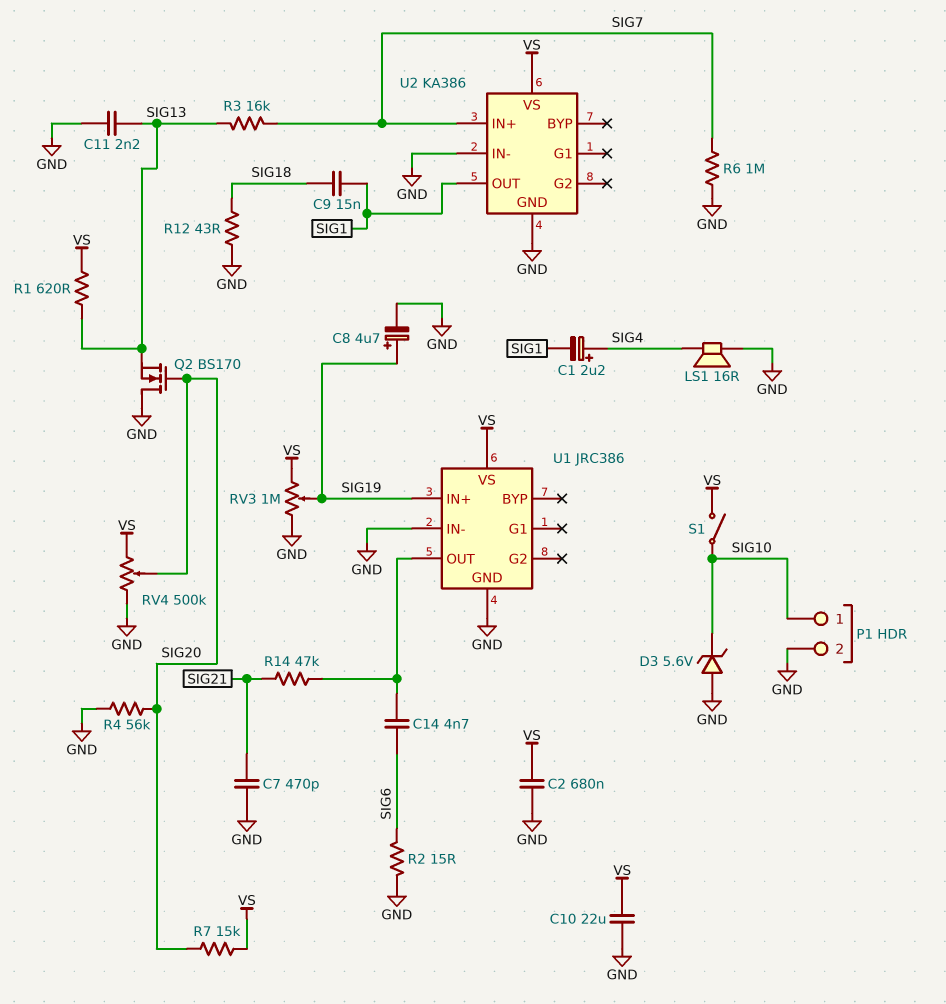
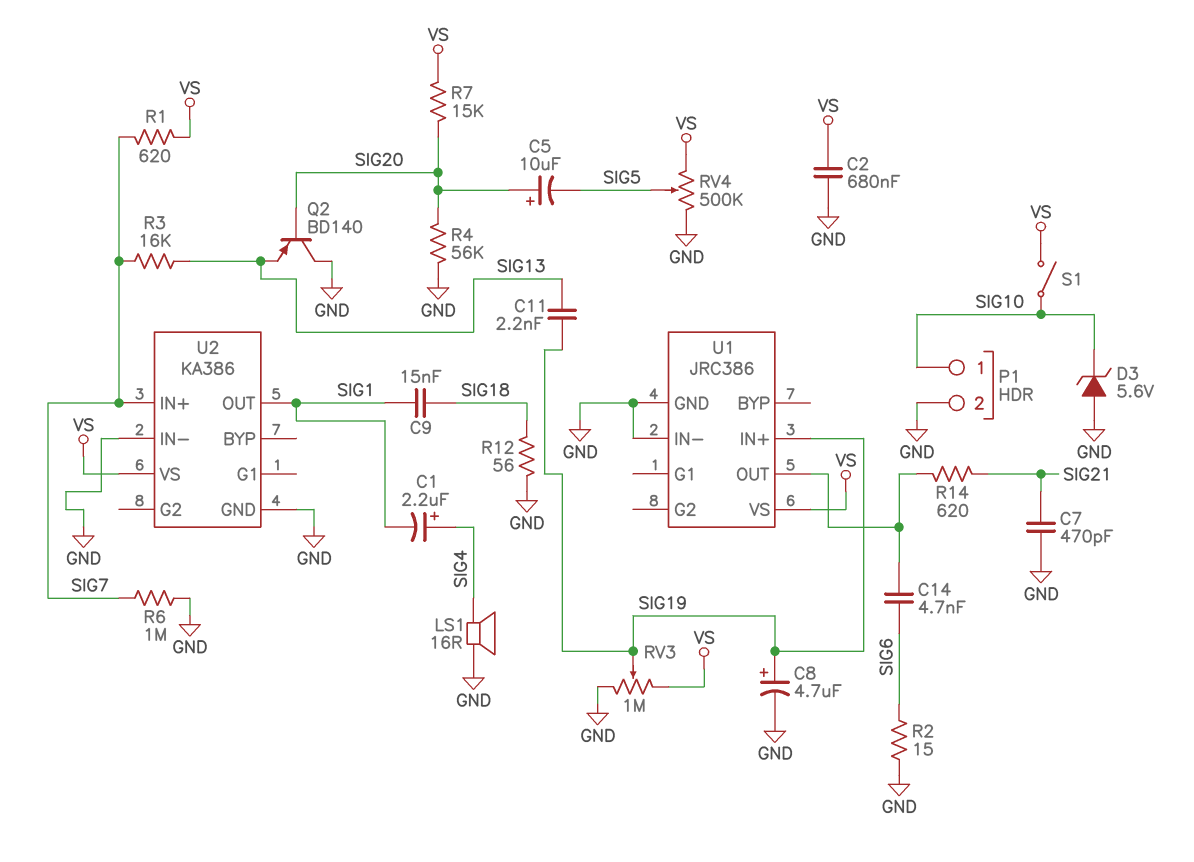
C5: none -> 10uF (plus SIG20, minus SIG5)
C10: 22uF (GND, VS) -> none
C11: 2.2nF (GND, SIG13) -> 2.2nF (SIG13, SIG19)
Q2: NMOS BS170 (G SIG20, D GND, S SIG13) -> PNP BD140 (B SIG20, C GND, E SIG13)
R1: 620 (SIG13, VS) -> 620 (SIG7, VS)
R12: 43 (GND, SIG18) -> 56 (GND, SIG18)
R14: 47k (SIG21, U1/OUT) -> 620 (SIG21, U1/OUT)
RV4: 500k (GND, VS, wiper SIG20) -> 500k (GND, VS, wiper SIG5)

